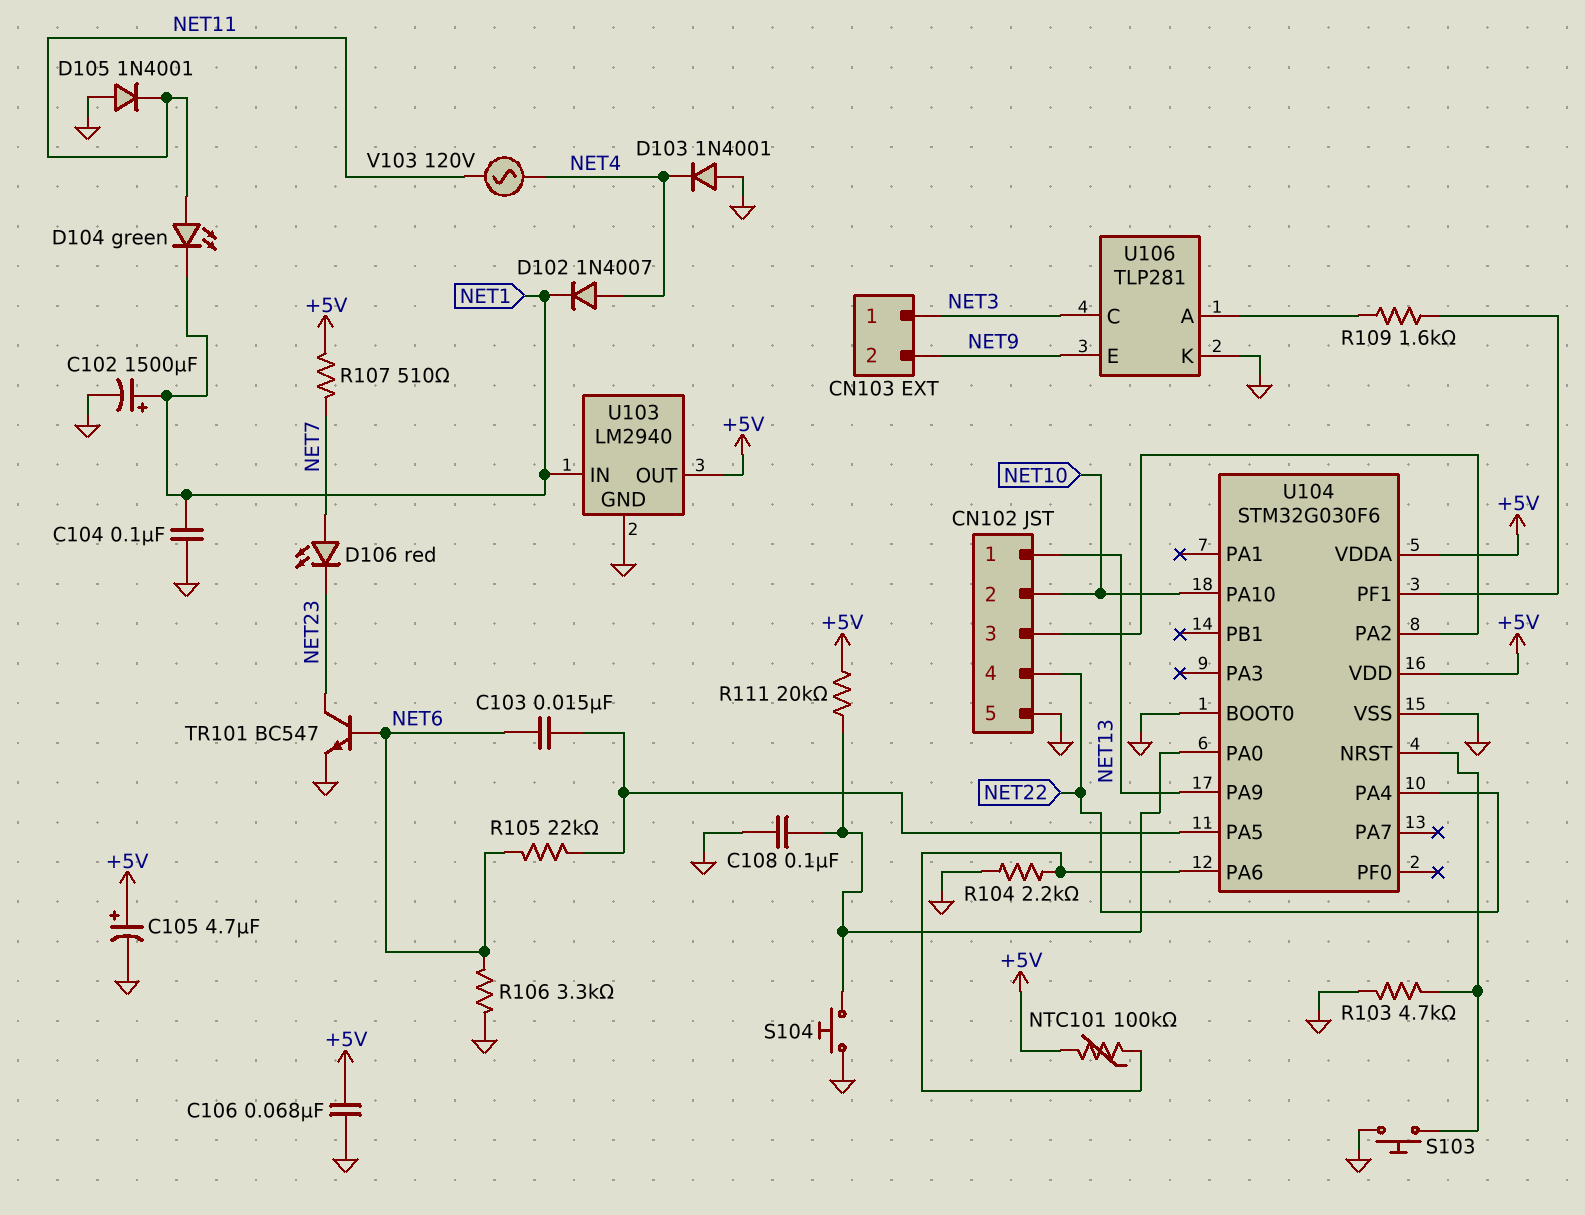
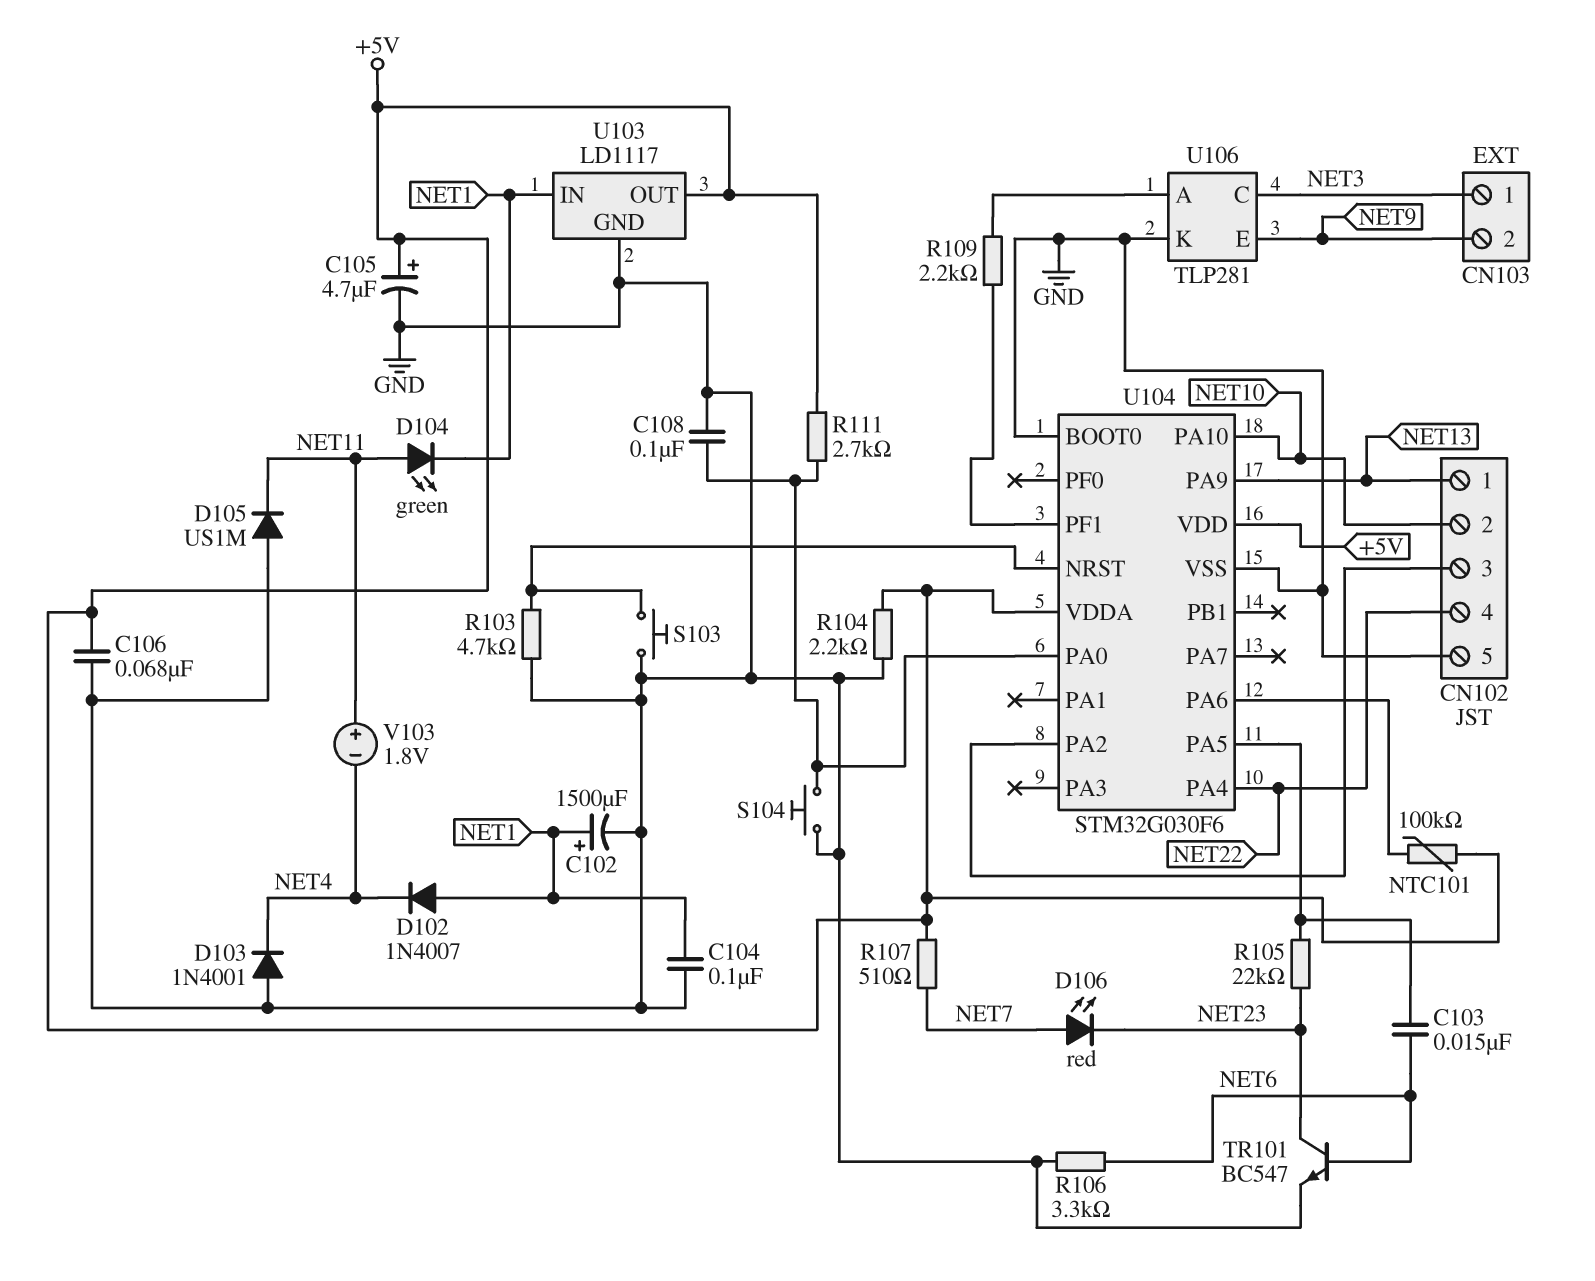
D102: diode 1N4007 (A NET4, K NET1) -> diode 1N4007 (A NET1, K NET4)
D105: diode 1N4001 (A GND, K NET11) -> diode US1M (A GND, K NET11)
R104: 2.2k (GND, U104/PA6) -> 2.2k (+5V, GND)
R105: 22k (NET6, U104/PA5) -> 22k (NET23, U104/PA5)
R109: 1.6k (U104/PF1, U106/A) -> 2.2k (U104/PF1, U106/A)
R111: 20k (+5V, U104/PA0) -> 2.7k (+5V, U104/PA0)
U103: LM2940 -> LD1117
V103: AC 120V (NET4, NET11) -> 1.8V (plus NET11, minus NET4)

